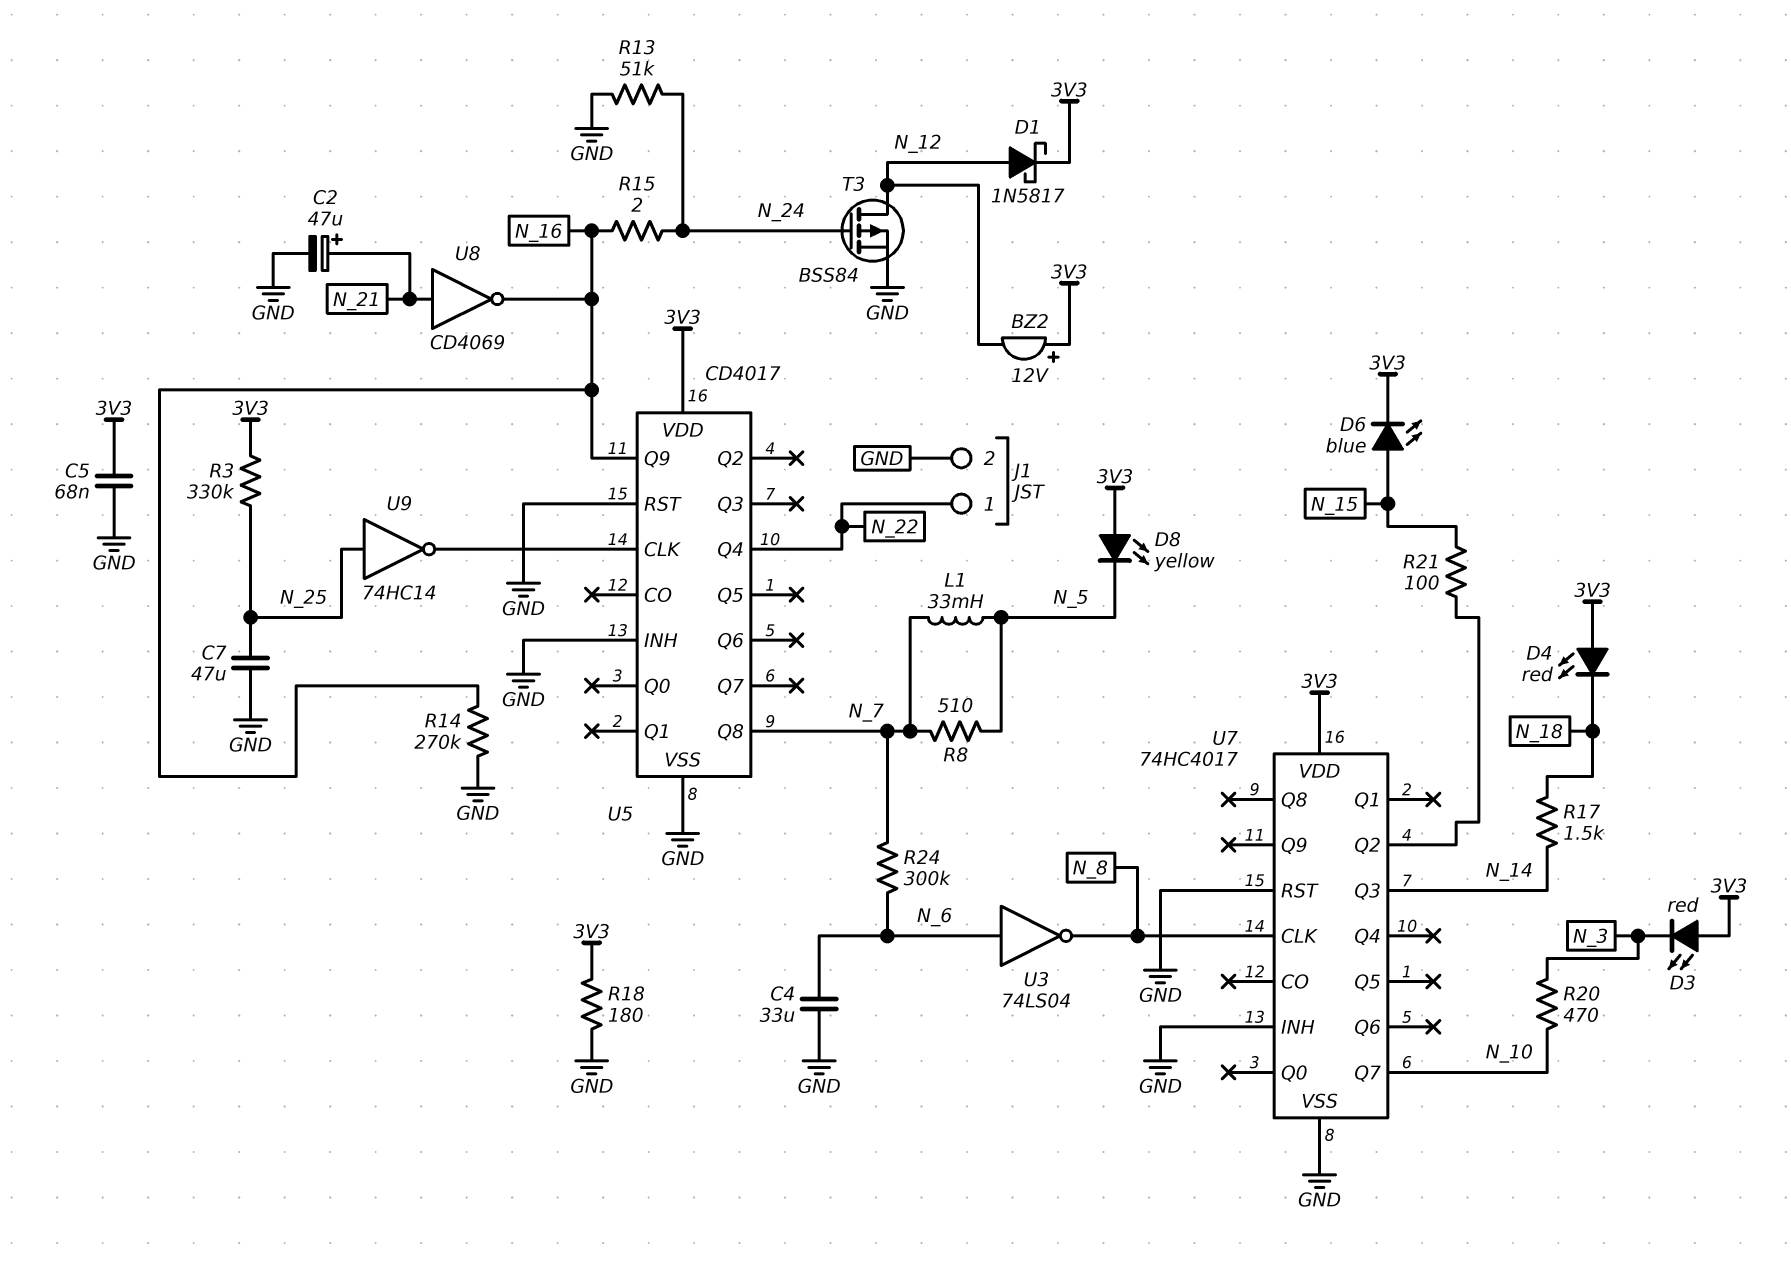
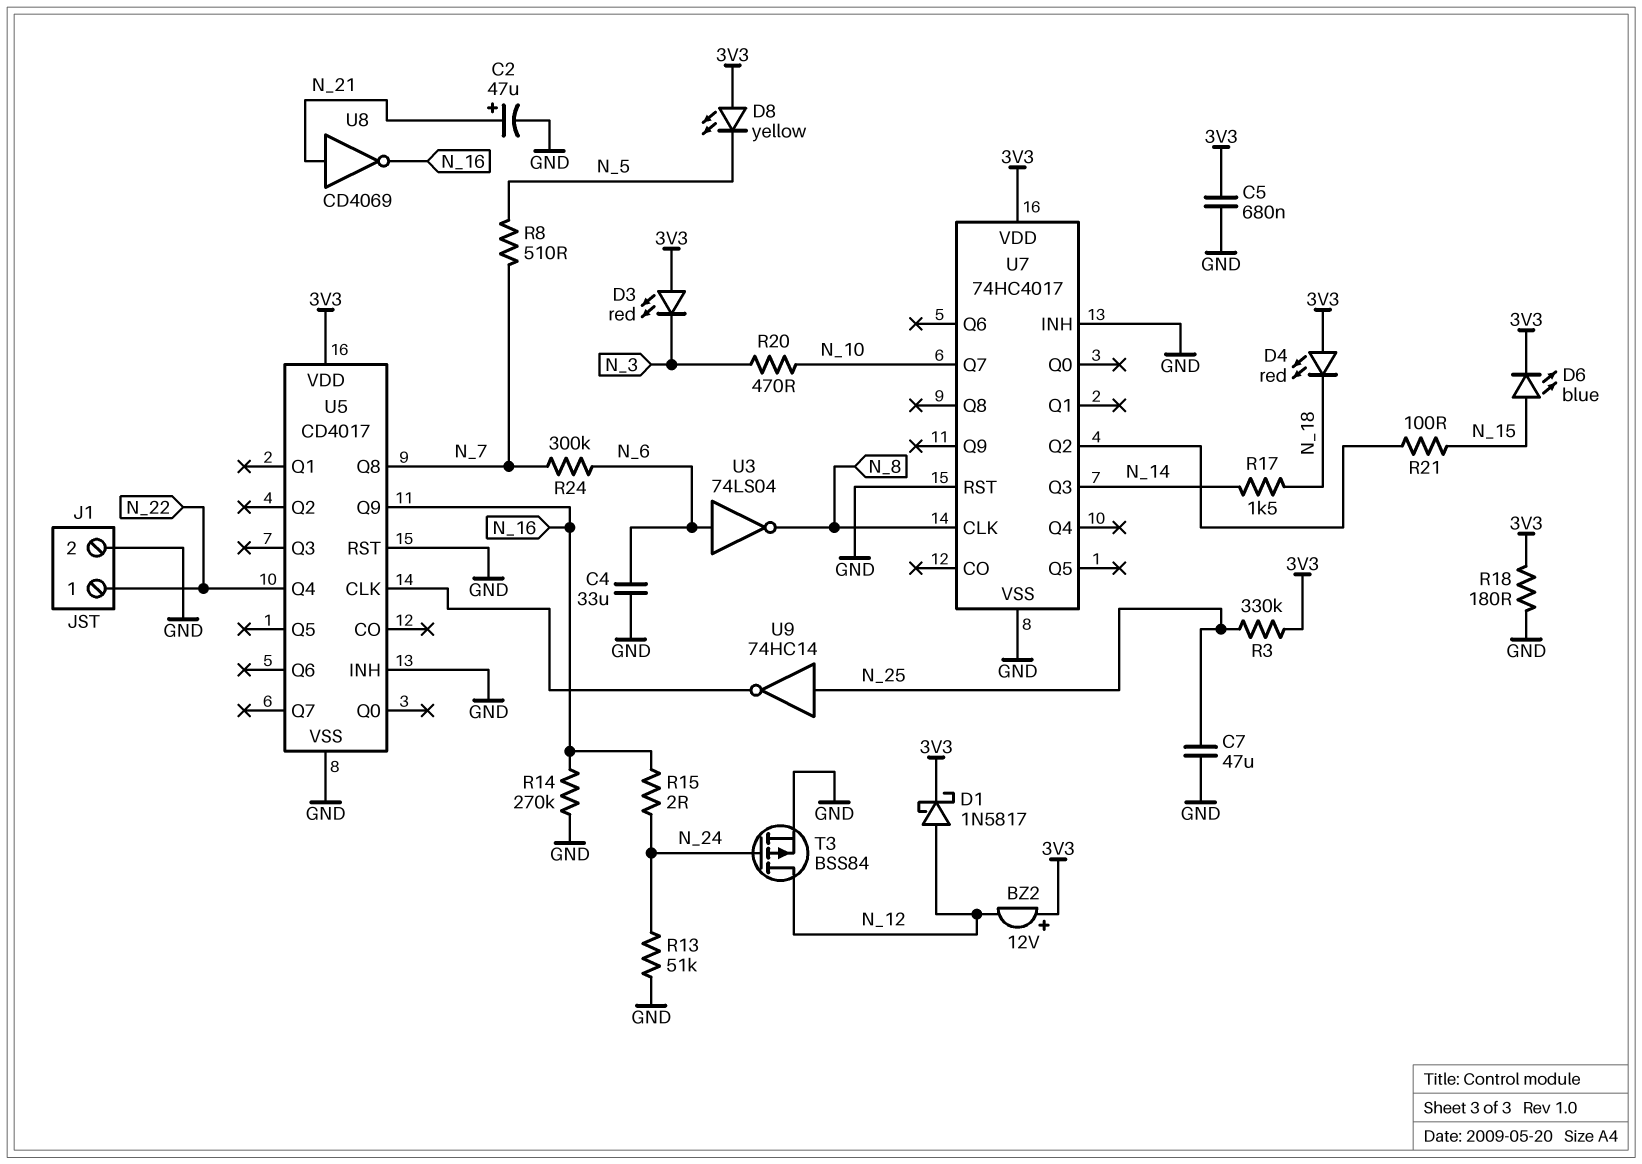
C5: 68nF (3V3, GND) -> 680nF (3V3, GND)
L1: 33mH (N_5, N_7) -> none

